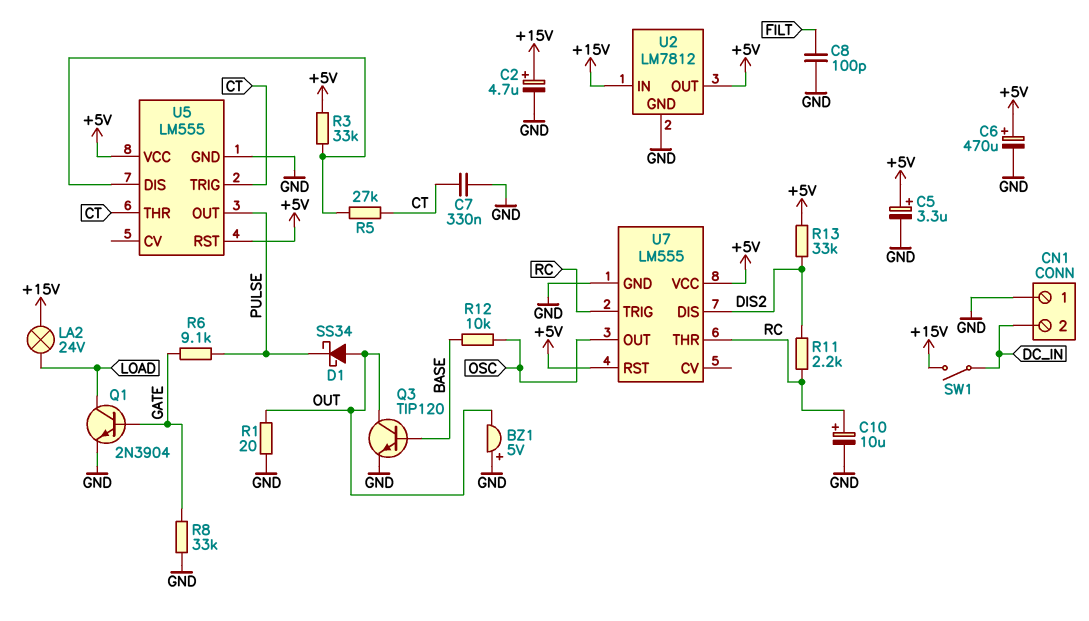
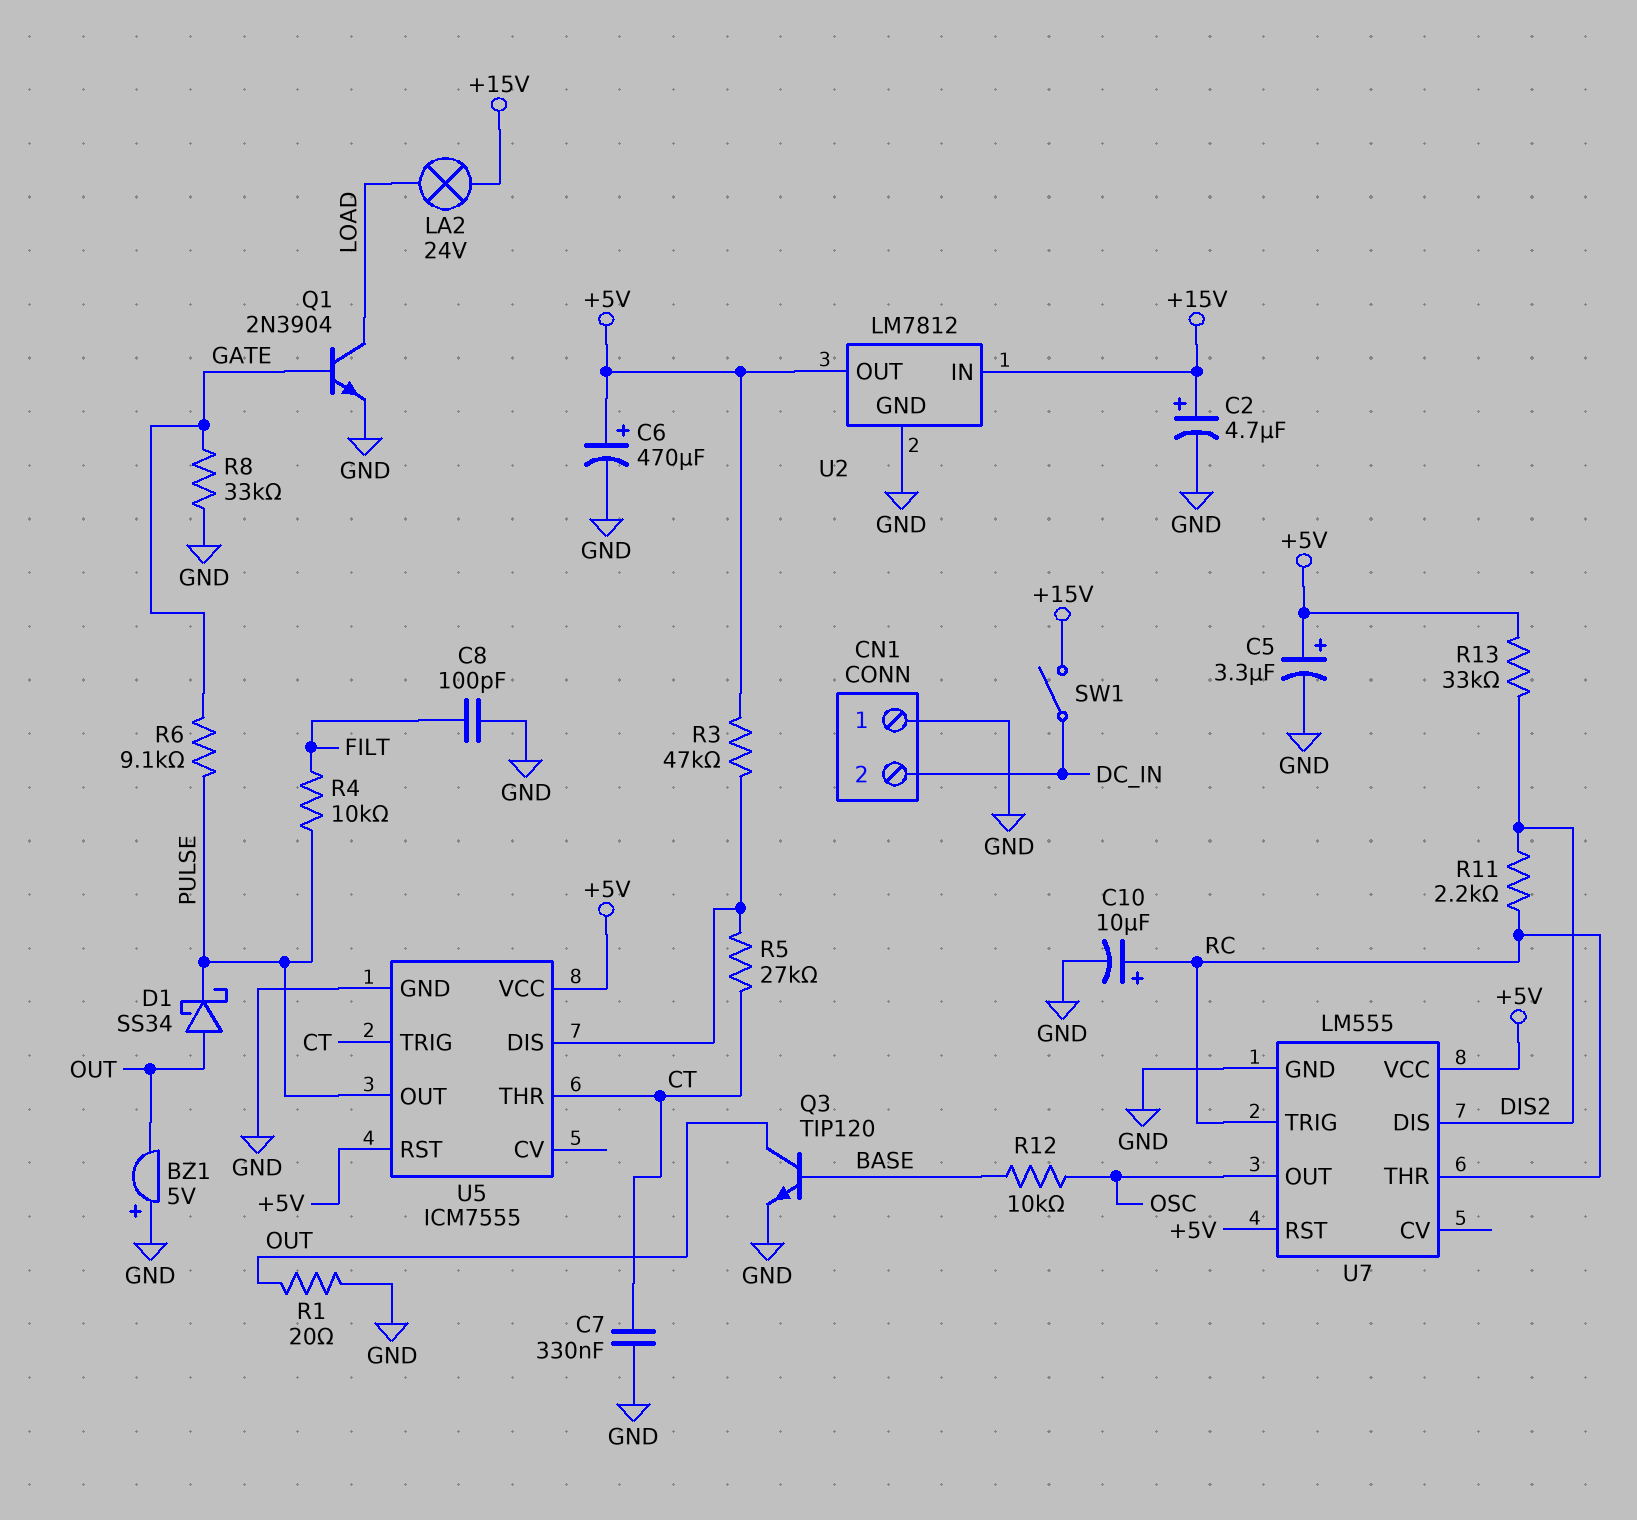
R3: 33k (+5V, U5/DIS) -> 47k (+5V, U5/DIS)
R4: none -> 10k (FILT, PULSE)
U5: LM555 -> ICM7555

